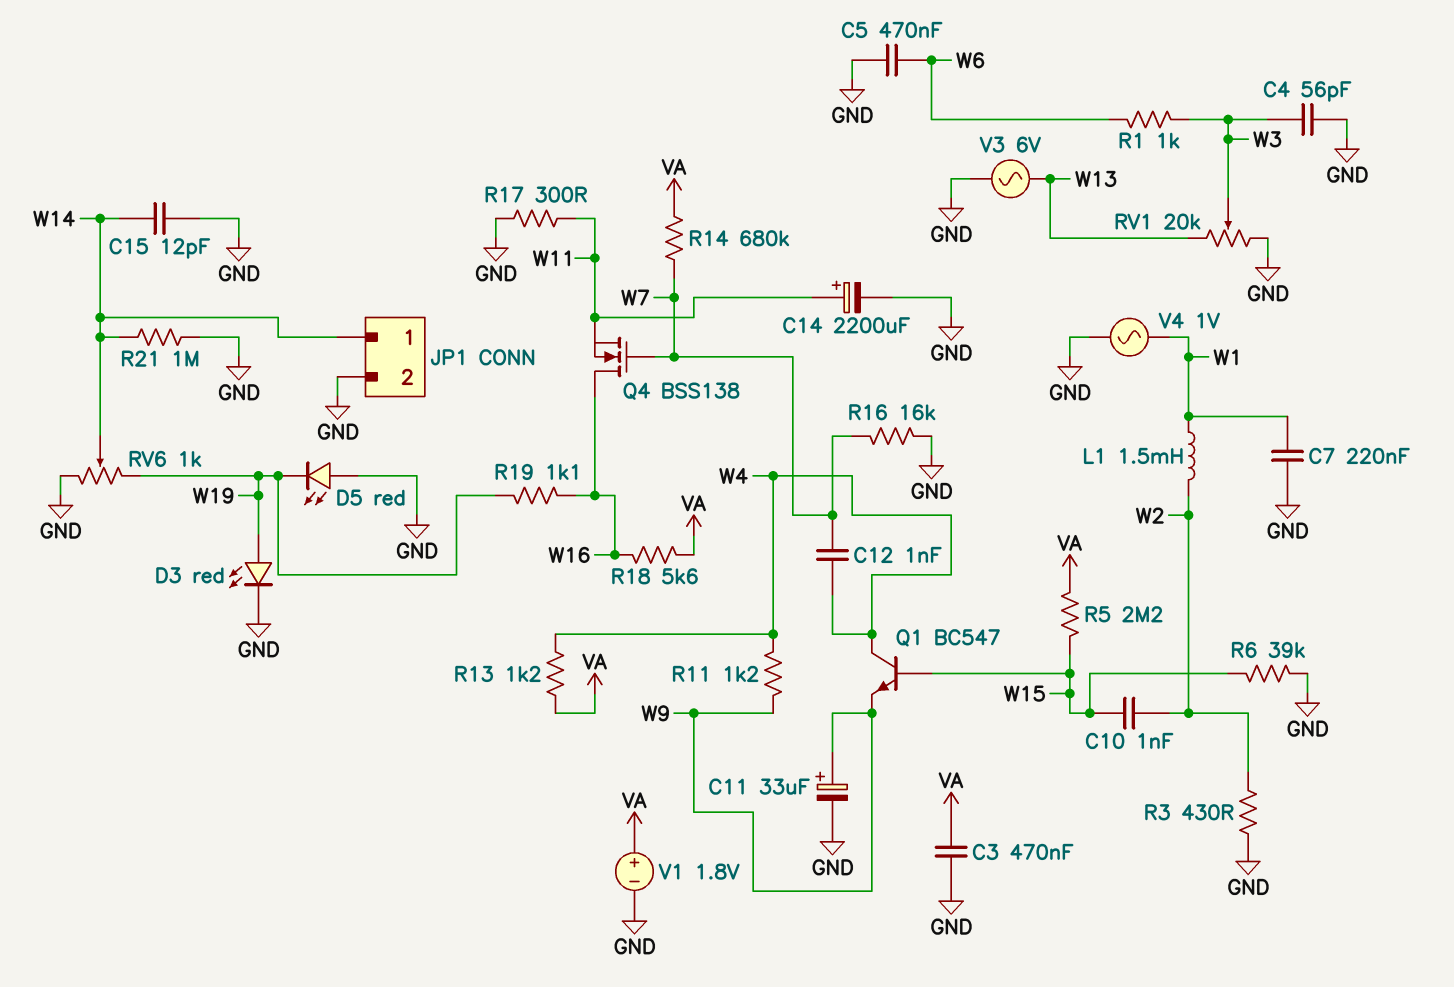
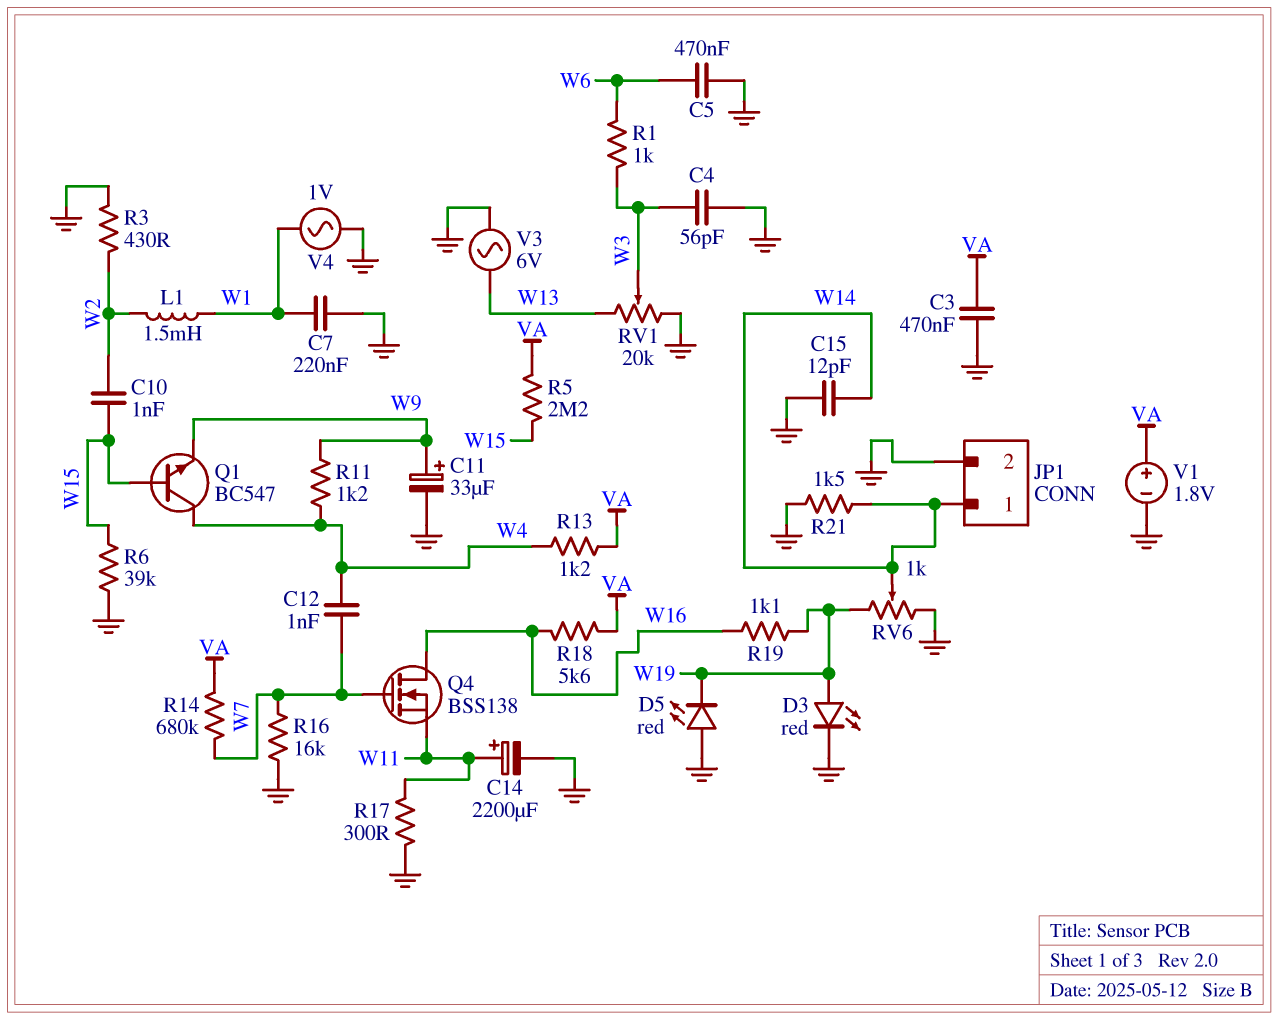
R21: 1M (GND, W14) -> 1.5k (GND, W14)

